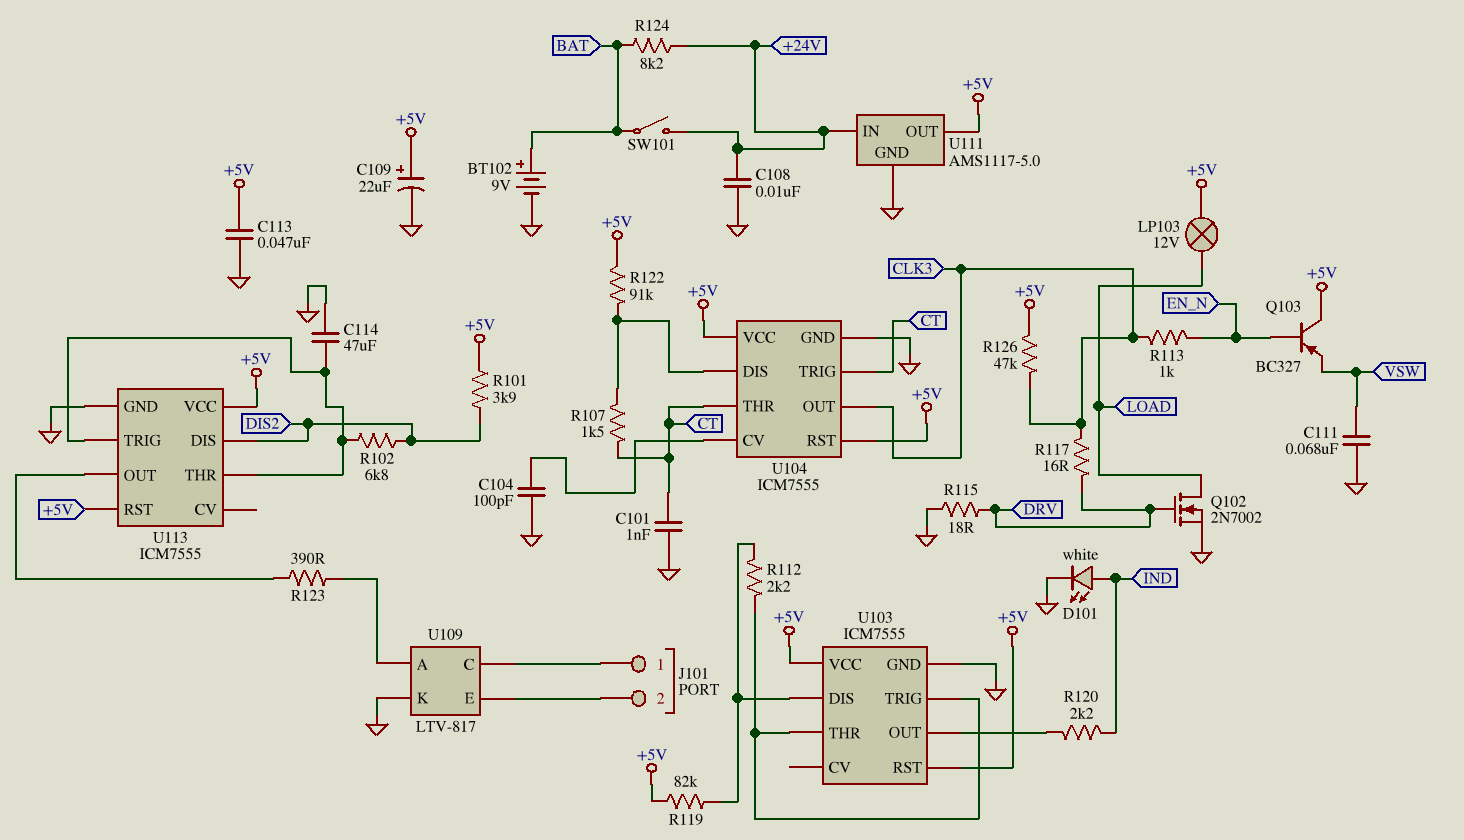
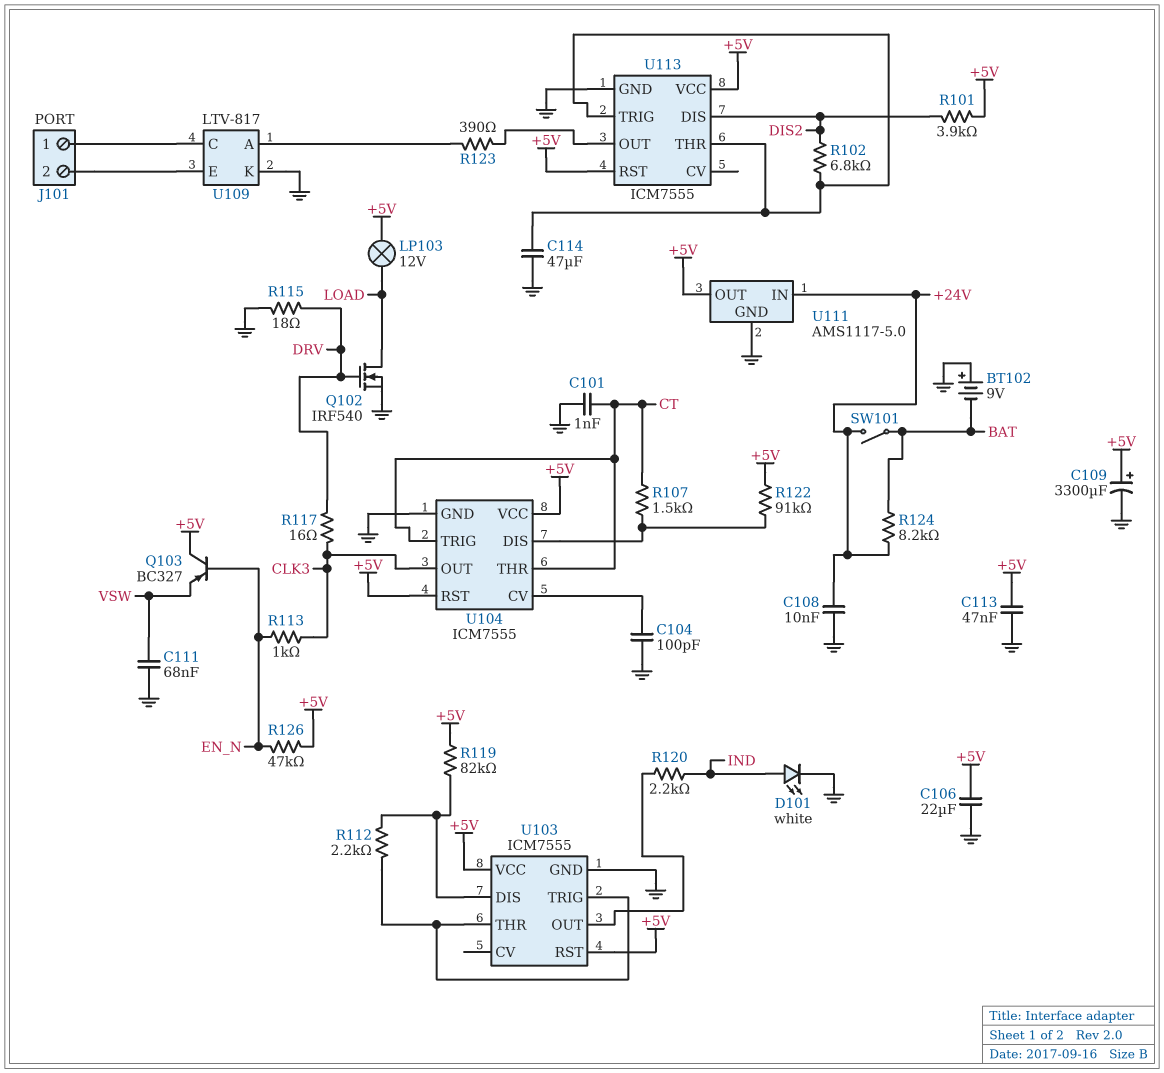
BT102: 9V (plus BAT, minus GND) -> 9V (plus GND, minus BAT)
C106: none -> 22uF (+5V, GND)
C109: 22uF (plus +5V, minus GND) -> 3300uF (plus +5V, minus GND)
Q102: NMOS 2N7002 (G DRV, D LOAD, S GND) -> NMOS IRF540 (G DRV, D LOAD, S GND)
R126: 47k (+5V, CLK3) -> 47k (+5V, EN_N)

